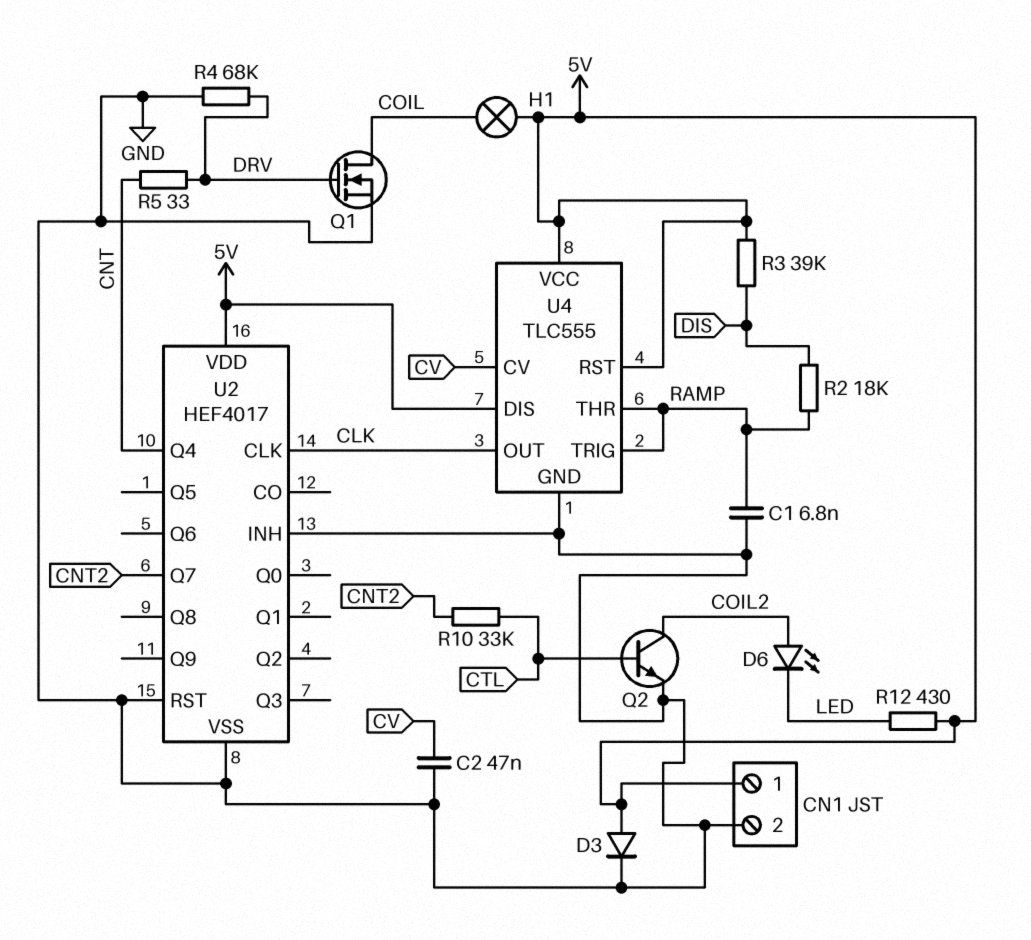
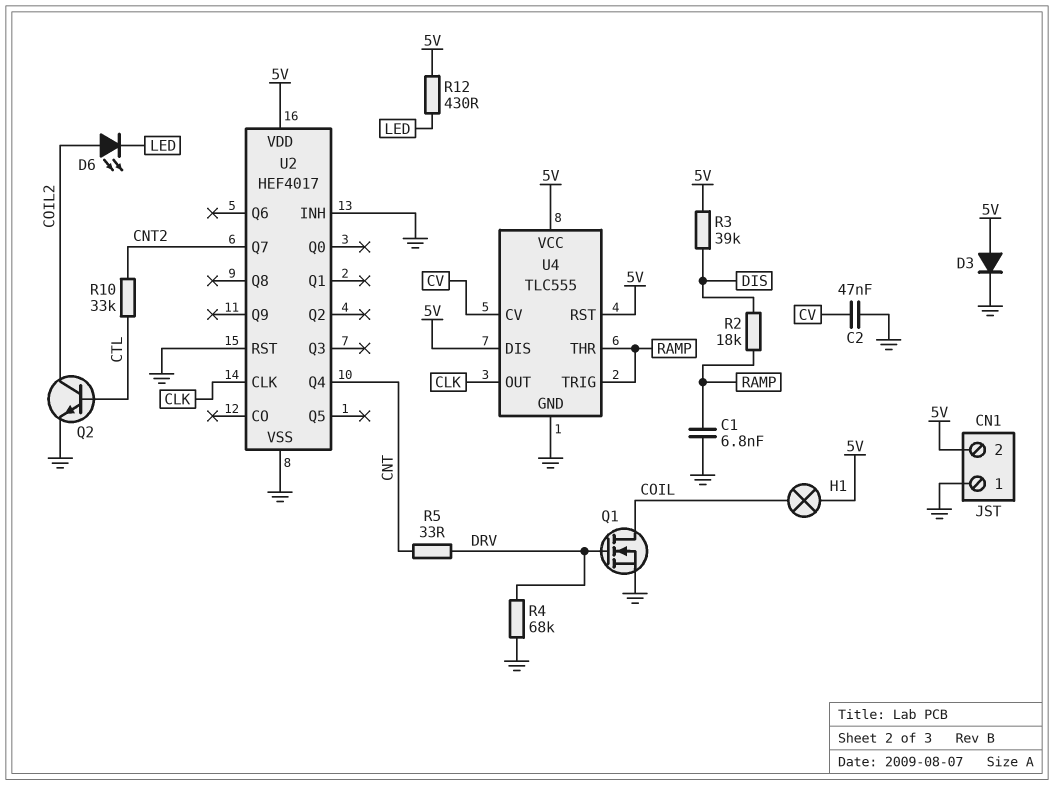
CN1 pin 1: 5V -> GND
CN1 pin 2: GND -> 5V

